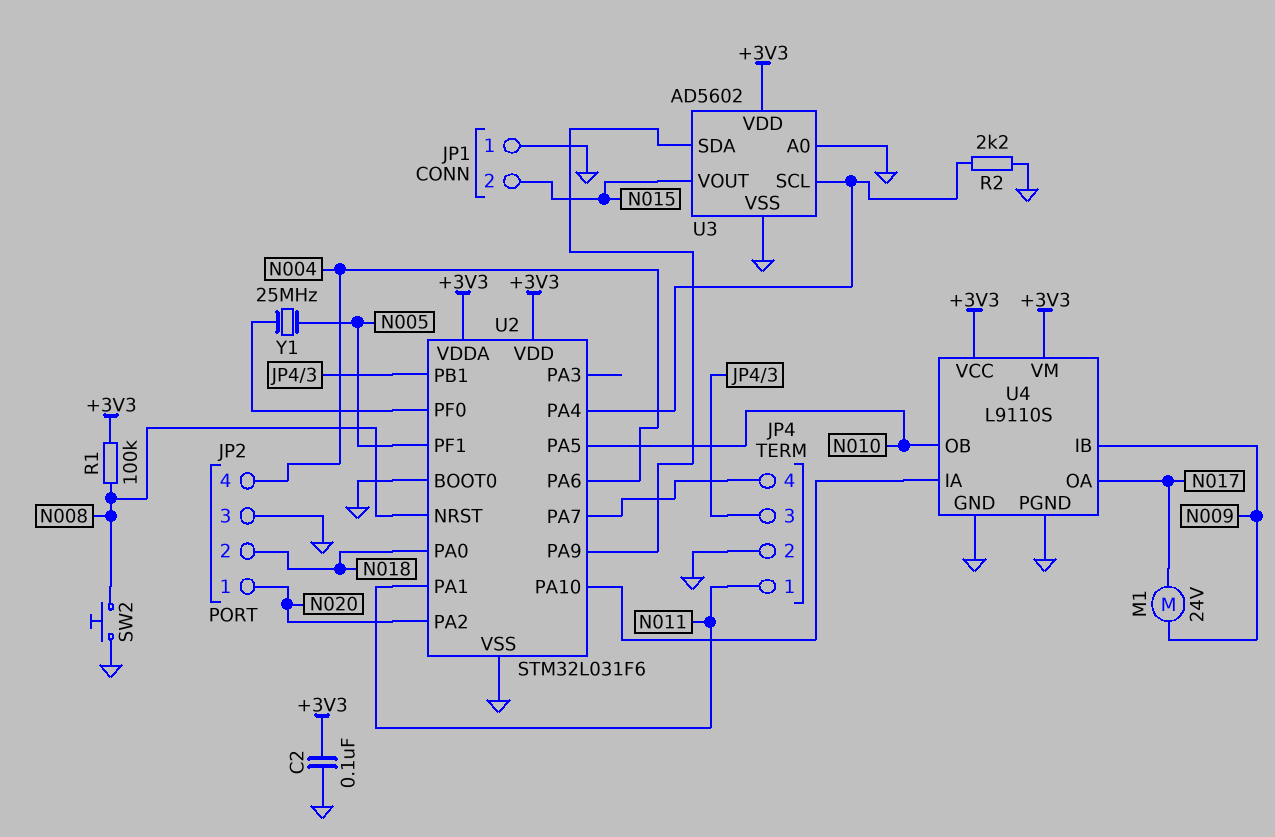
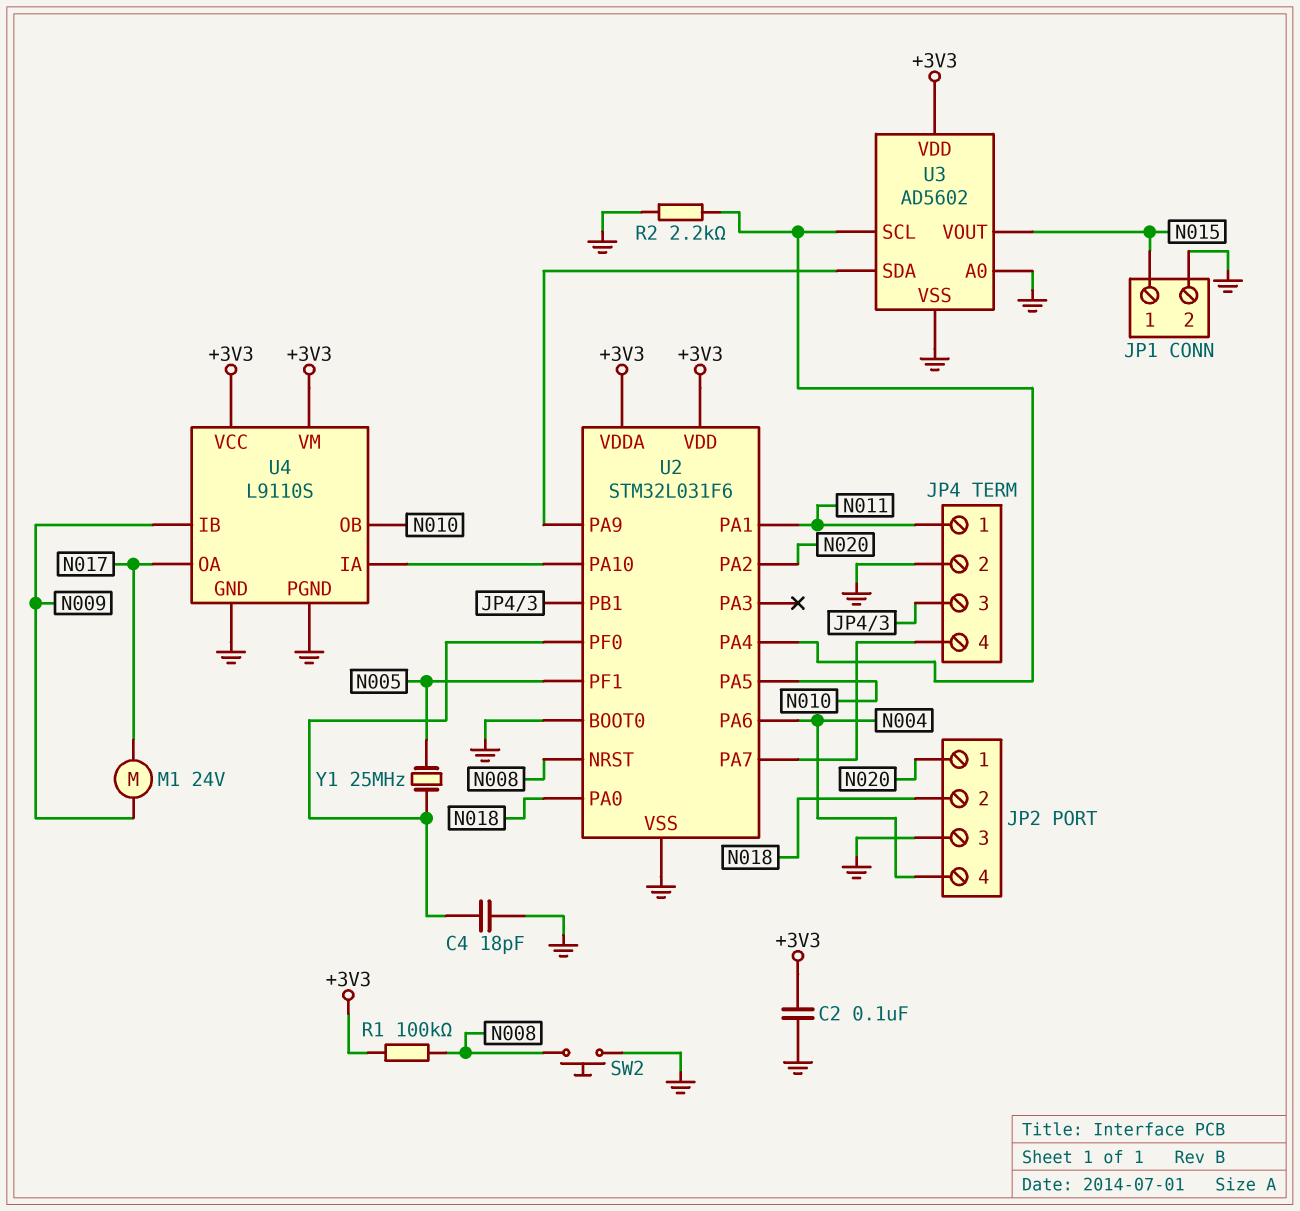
C4: none -> 18pF (GND, U2/PF0)
JP1 pin 1: GND -> N015
JP1 pin 2: N015 -> GND

